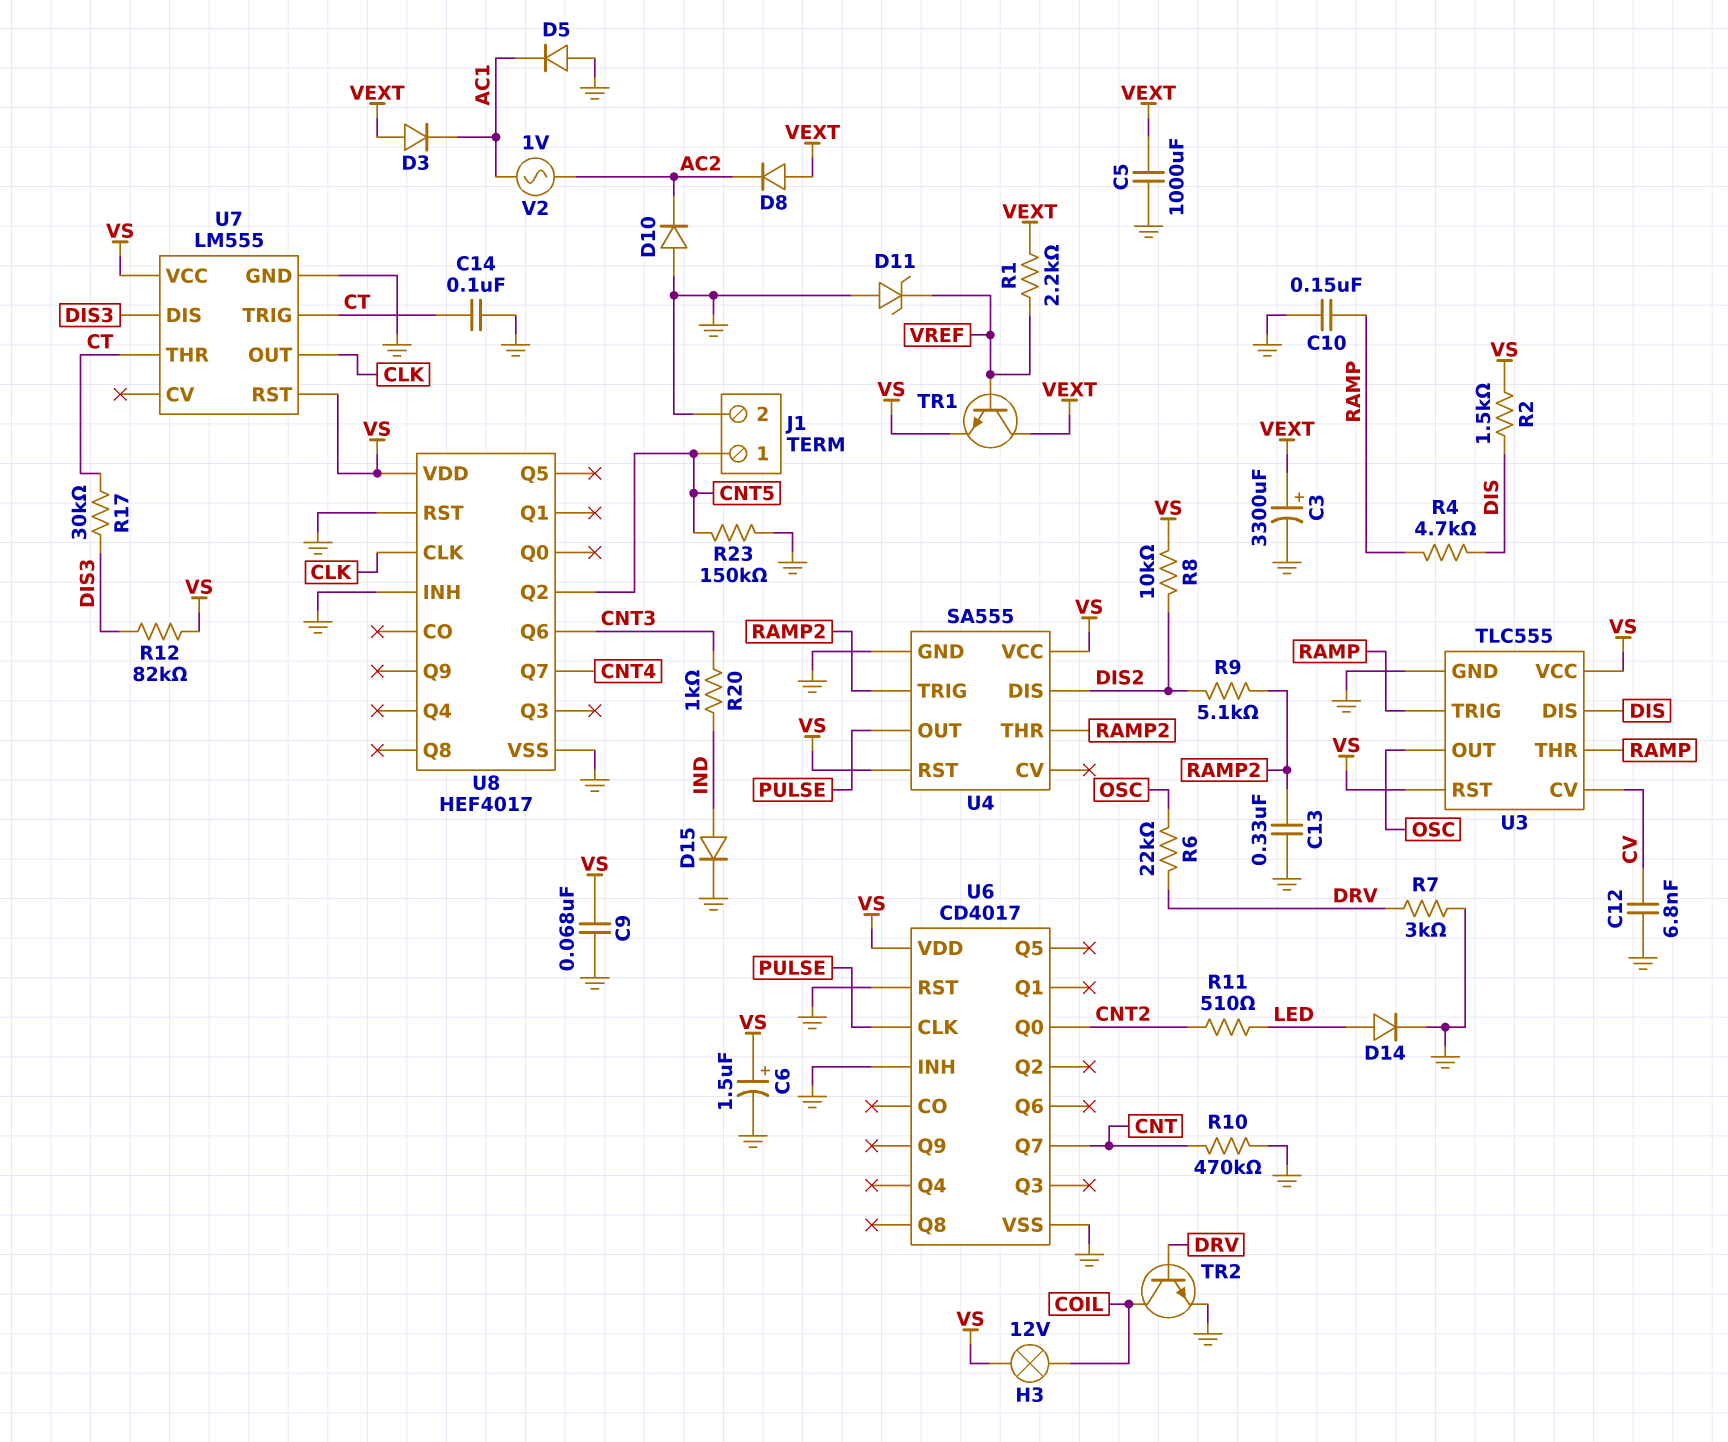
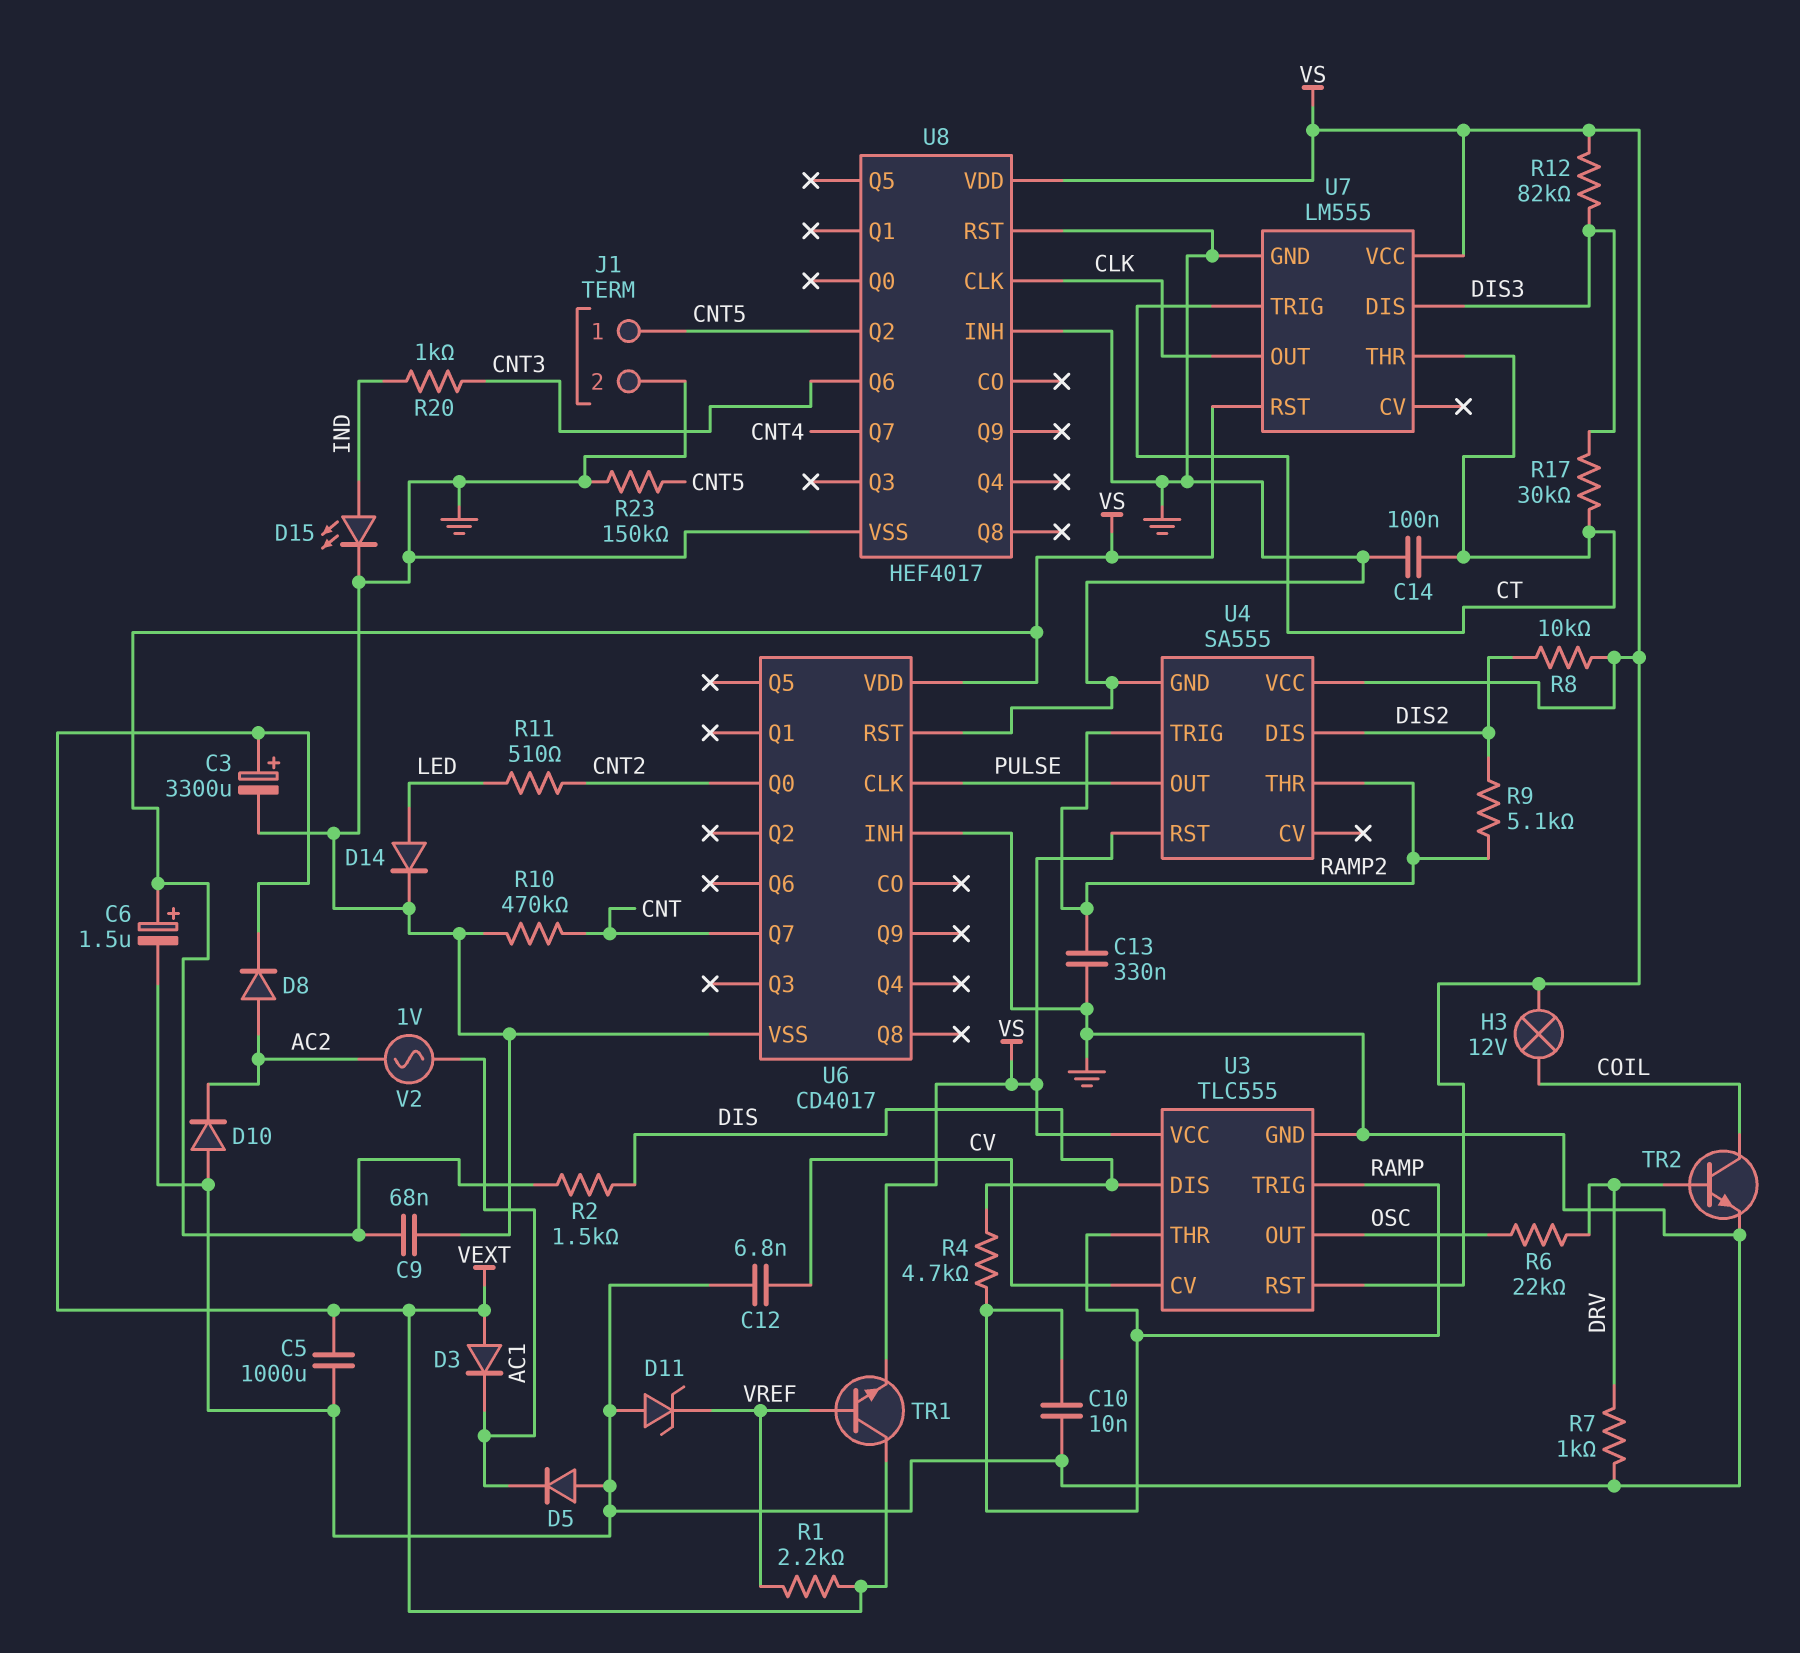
C10: 150nF (GND, RAMP) -> 10nF (GND, RAMP)
D8: diode (A VEXT, K AC2) -> diode (A AC2, K VEXT)
D15: diode (A IND, K GND) -> LED (A IND, K GND)
R7: 3k (DRV, GND) -> 1k (DRV, GND)

